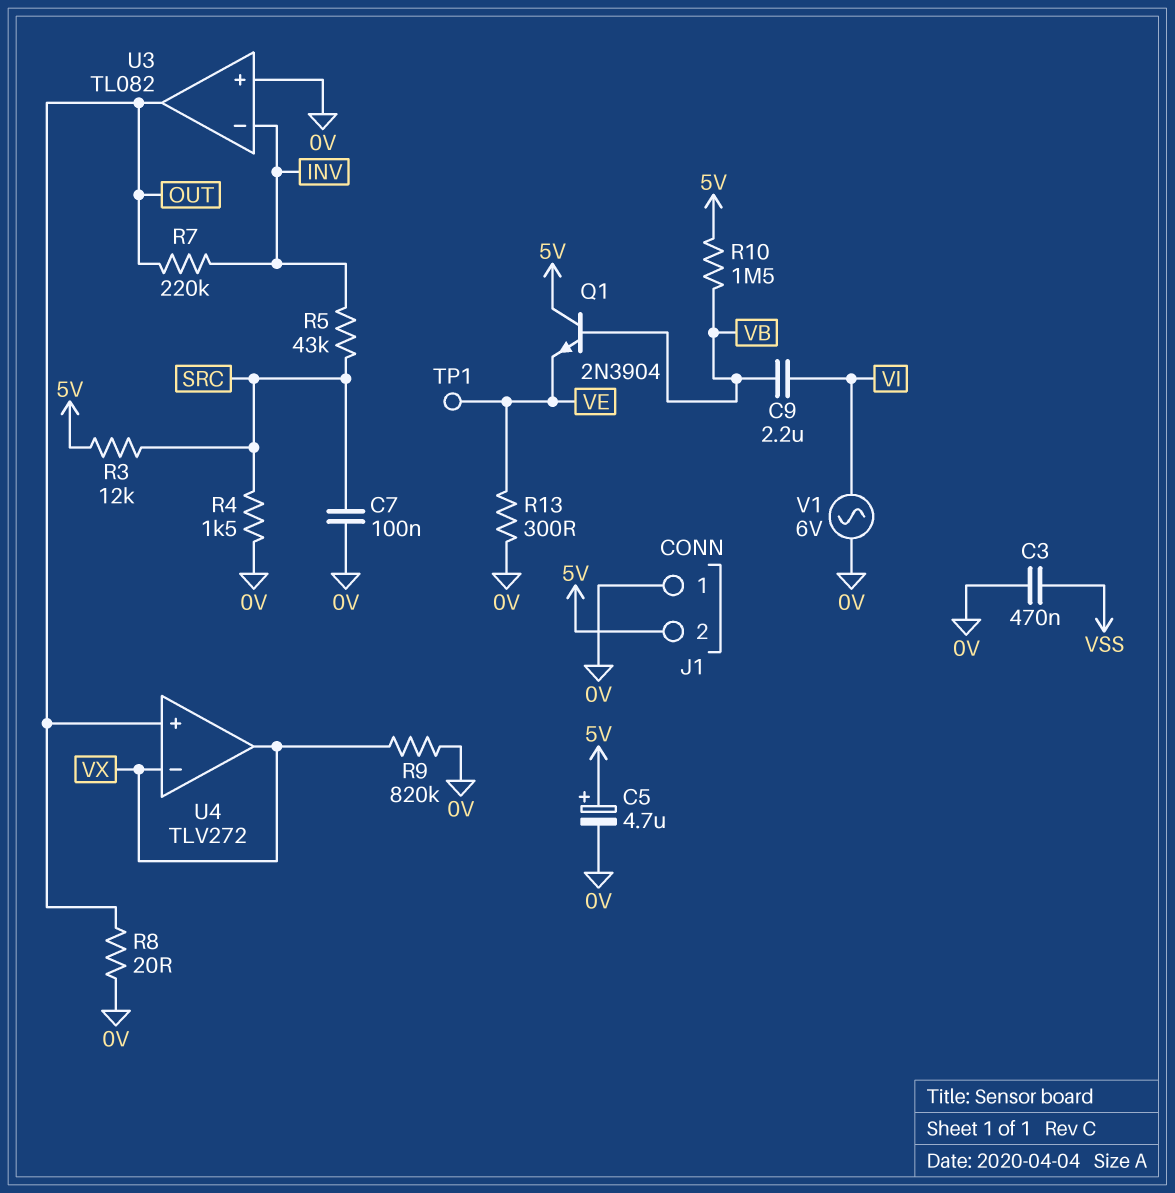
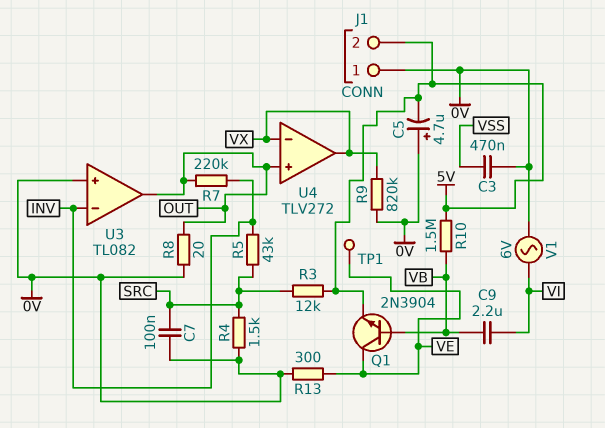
C5: 4.7uF (plus 5V, minus 0V) -> 4.7uF (plus 0V, minus 5V)
Q1: NPN 2N3904 (B VB, C 5V, E VE) -> NPN 2N3904 (B VB, C VE, E 5V)

